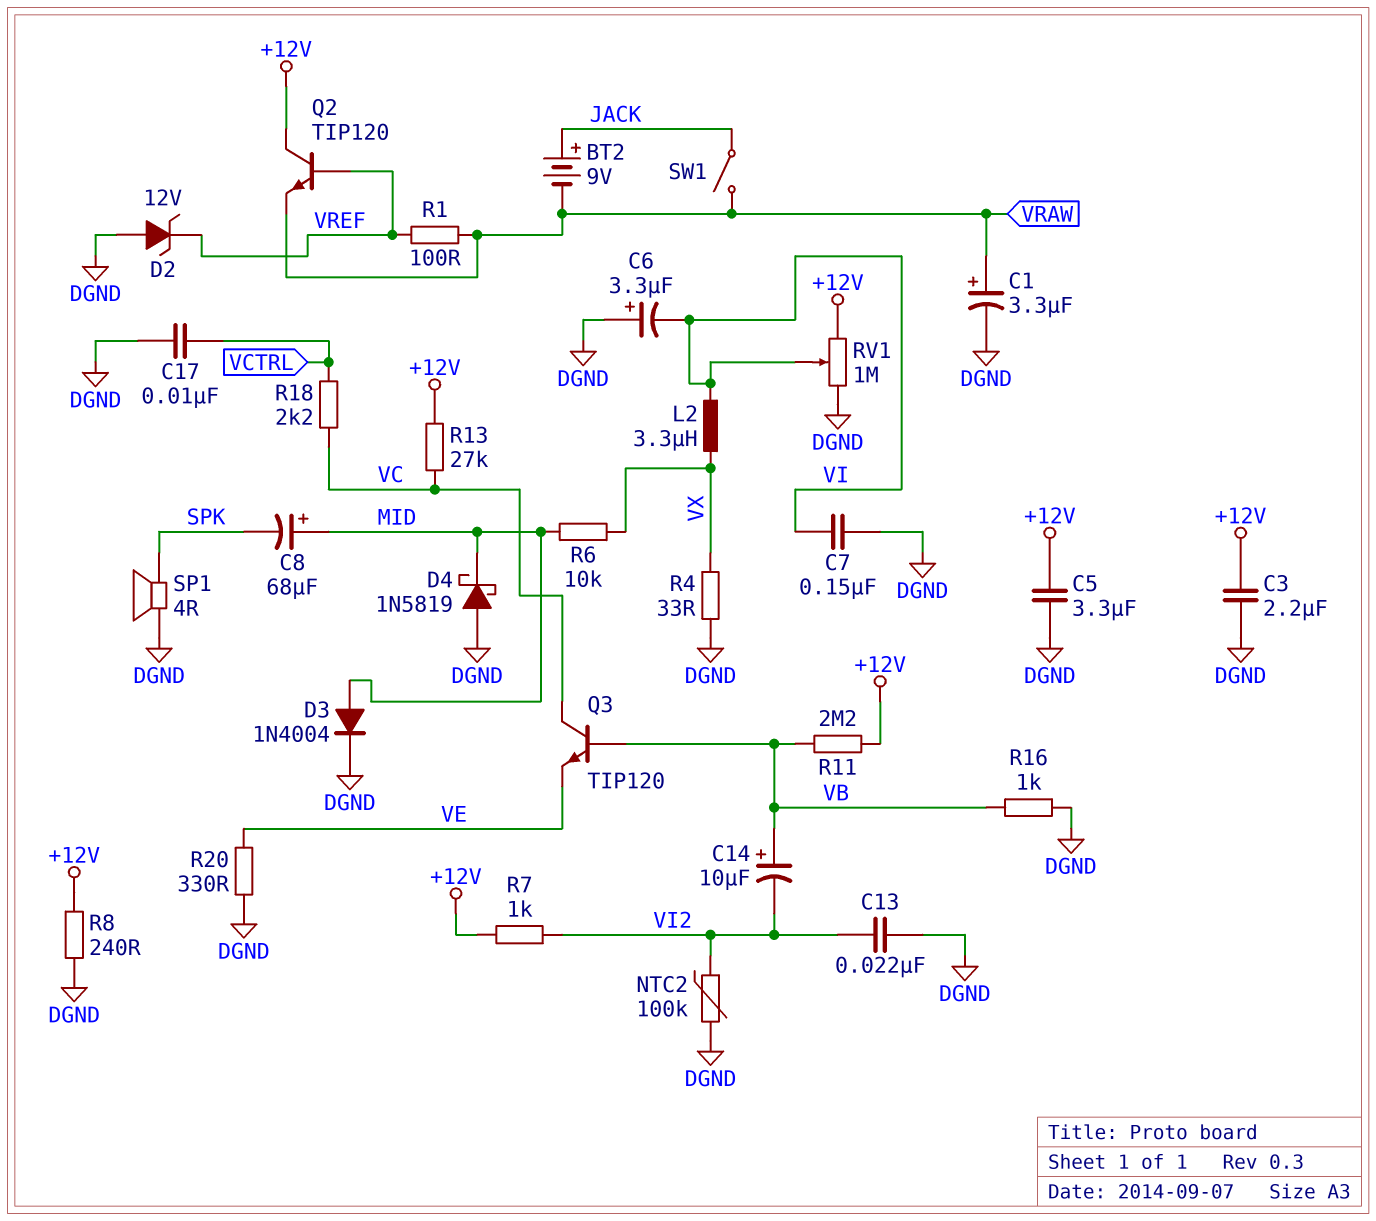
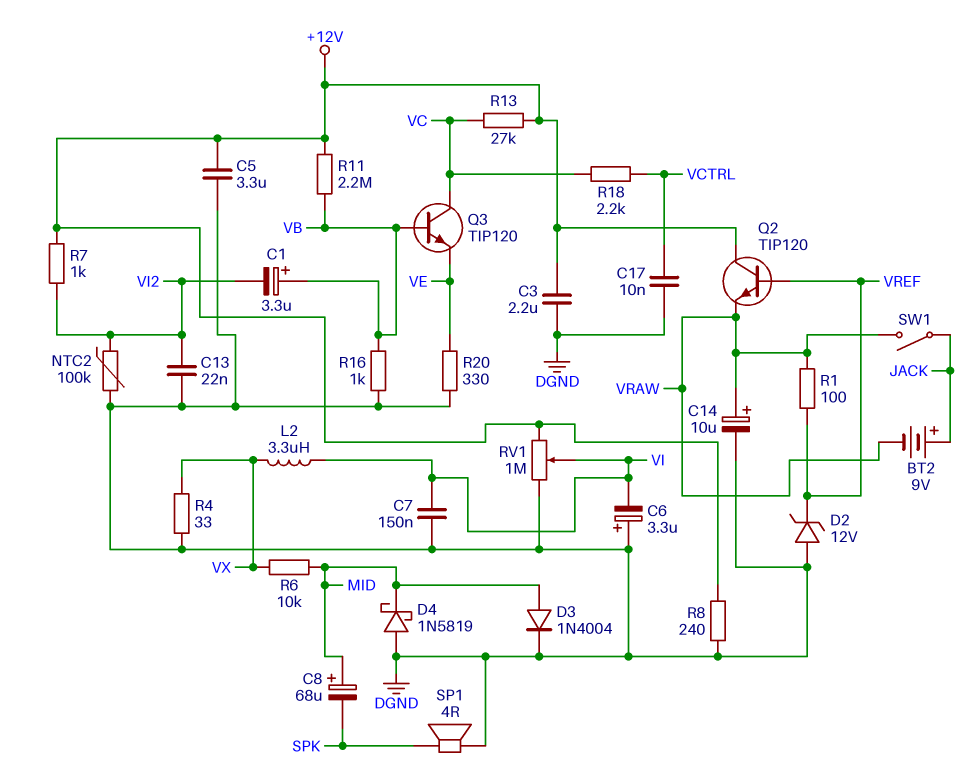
C1: 3.3uF (plus VRAW, minus DGND) -> 3.3uF (plus VB, minus VI2)
C14: 10uF (plus VB, minus VI2) -> 10uF (plus VRAW, minus DGND)

